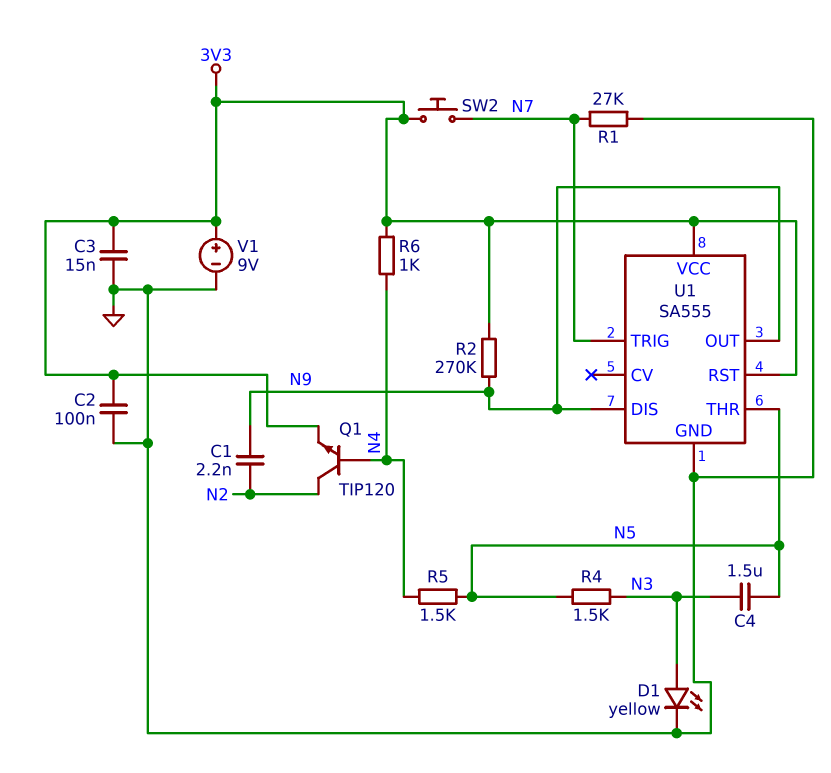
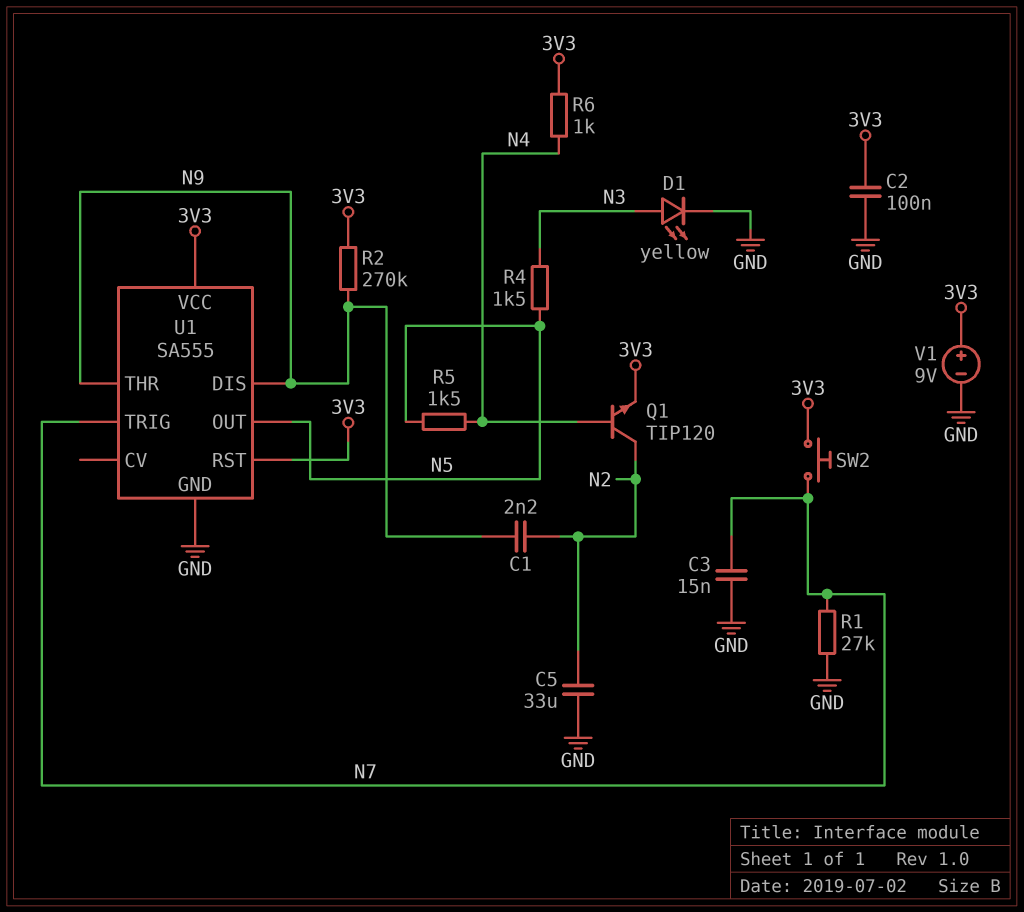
C3: 15nF (3V3, GND) -> 15nF (GND, N7)
C4: 1.5uF (N3, N5) -> none
C5: none -> 33uF (GND, N2)
U1 pin OUT: N9 -> N5
U1 pin THR: N5 -> N9

